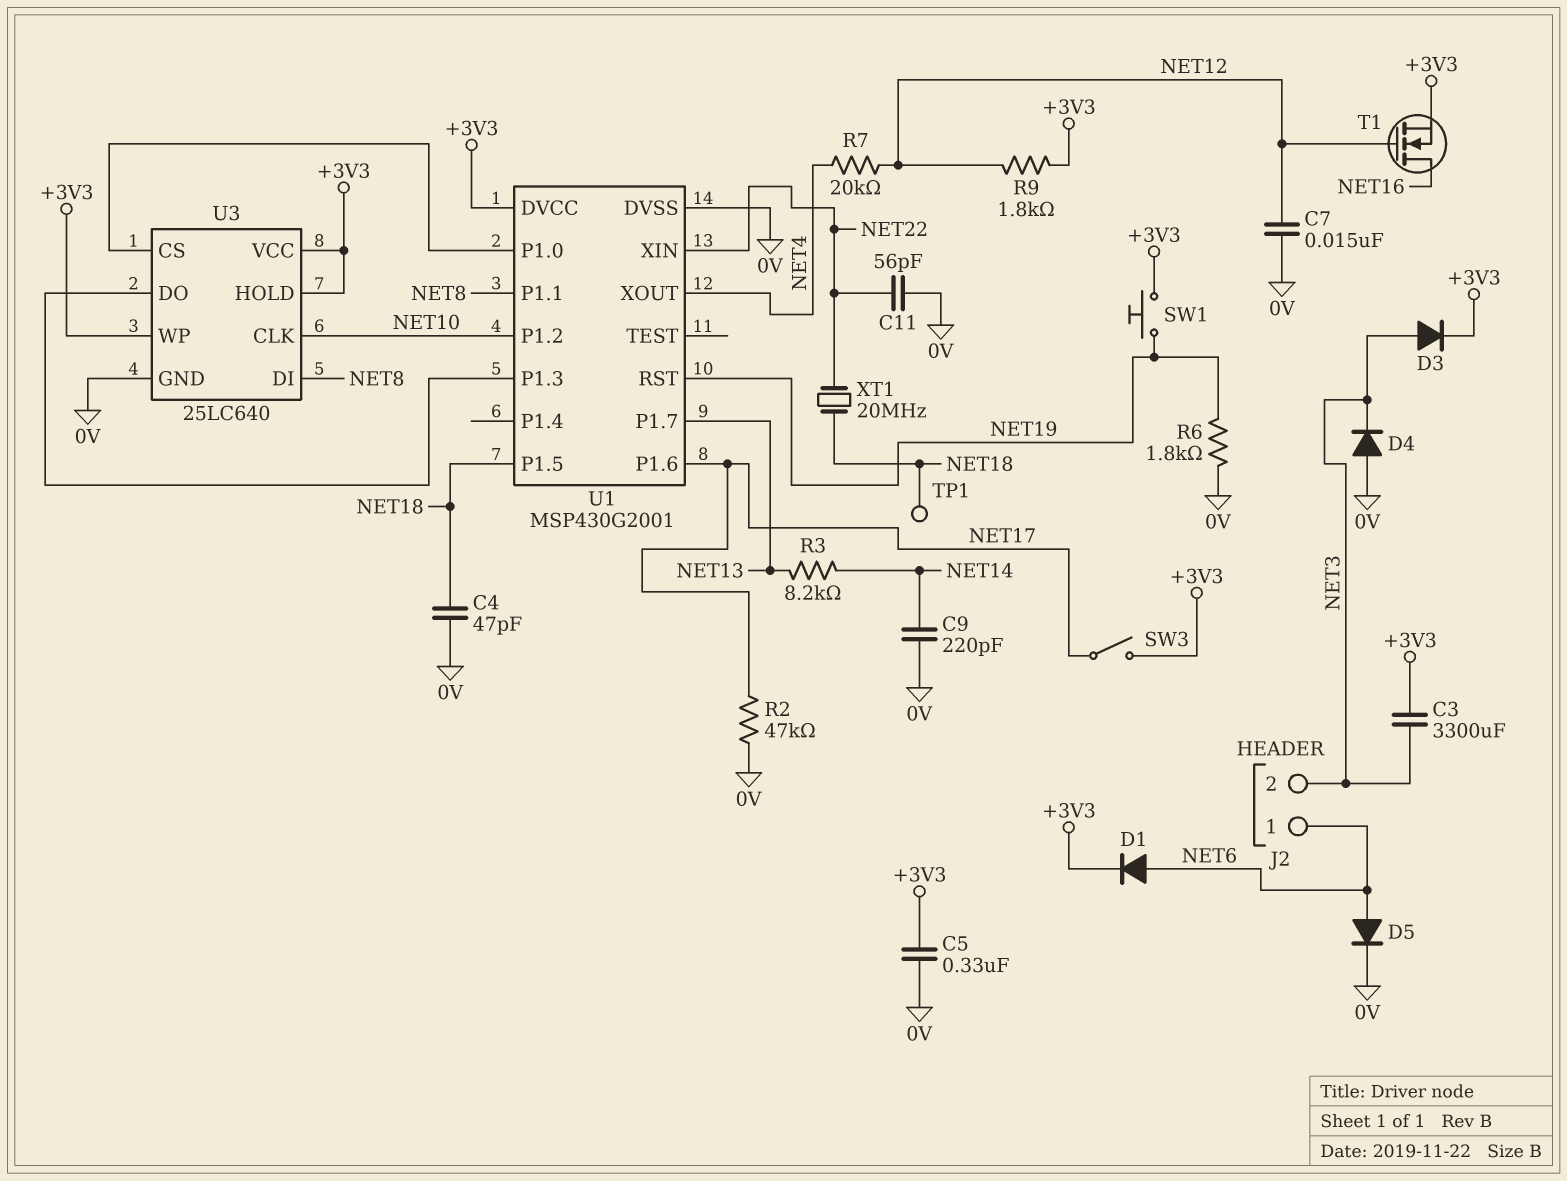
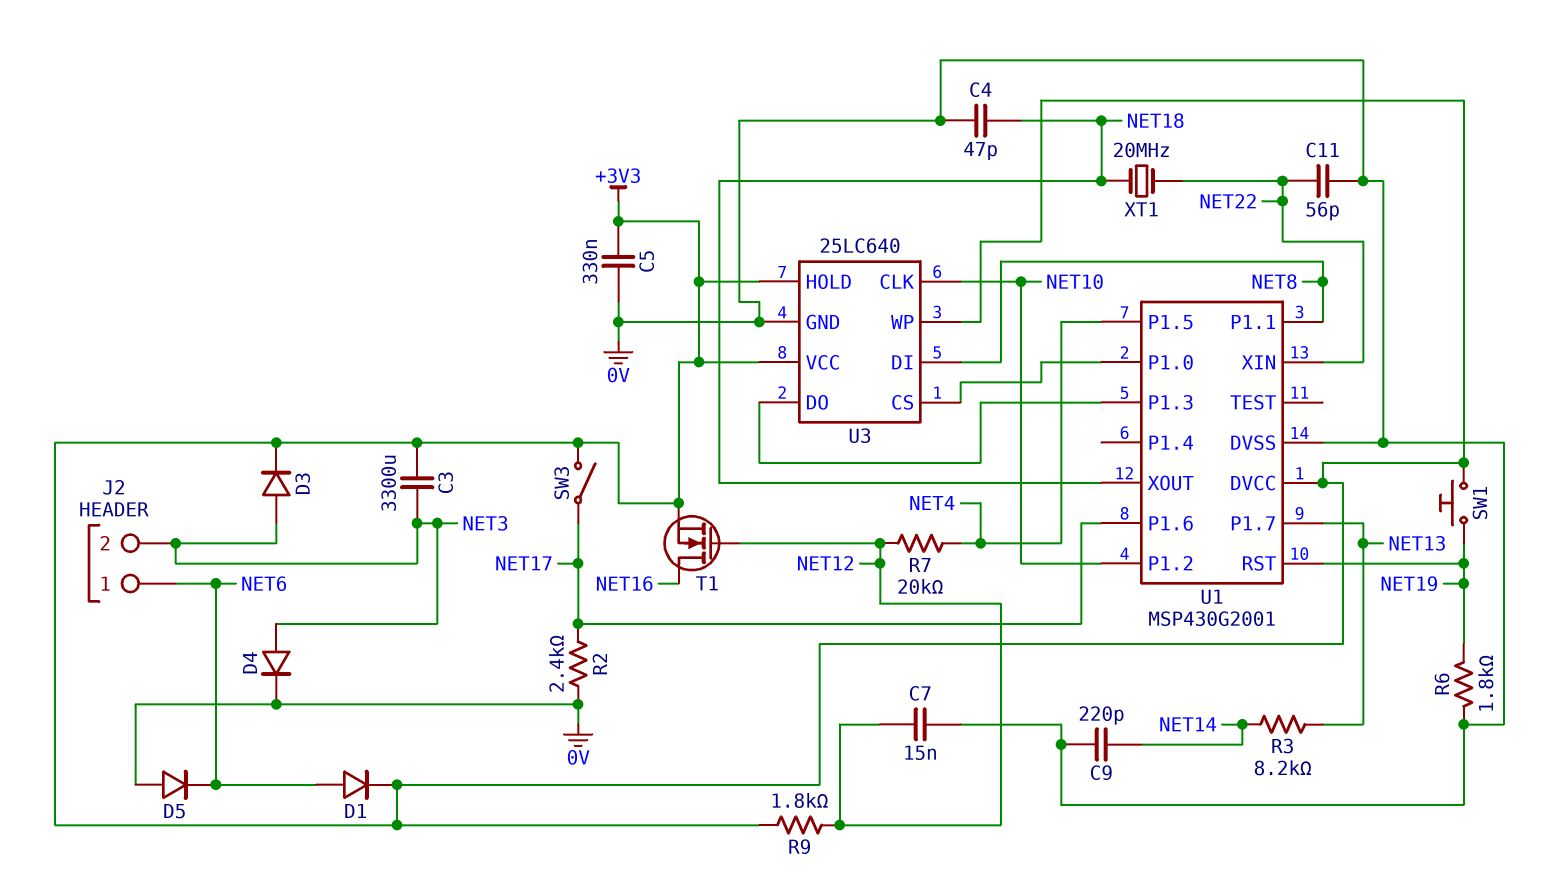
D4: diode (A 0V, K NET3) -> diode (A NET3, K 0V)
D5: diode (A NET6, K 0V) -> diode (A 0V, K NET6)
R2: 47k (0V, NET17) -> 2.4k (0V, NET17)
TP1: test point (NET18) -> none
U1 pin P1.5: NET18 -> NET4
U1 pin XOUT: NET4 -> NET18

